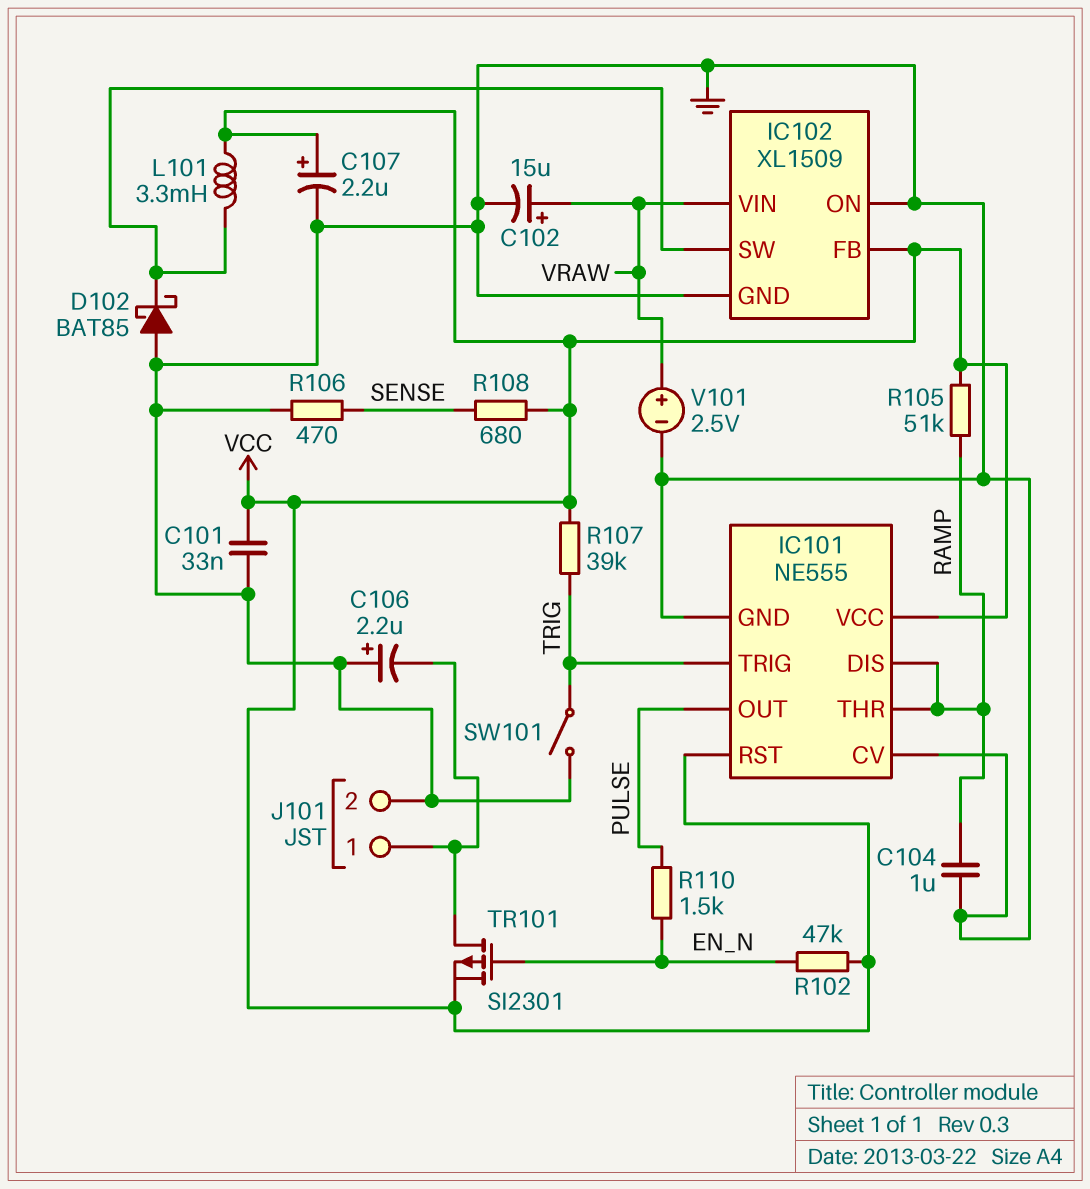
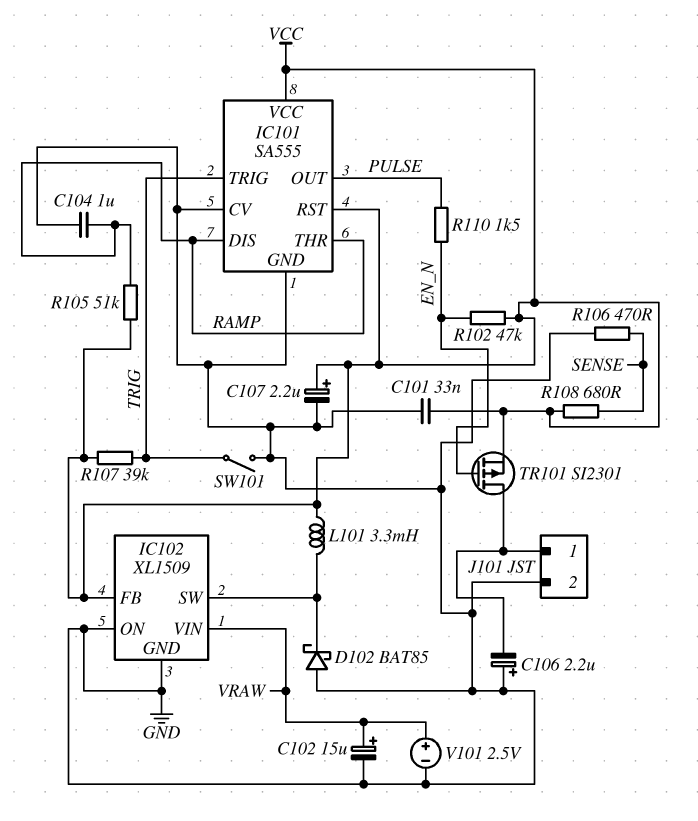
IC101: NE555 -> SA555

